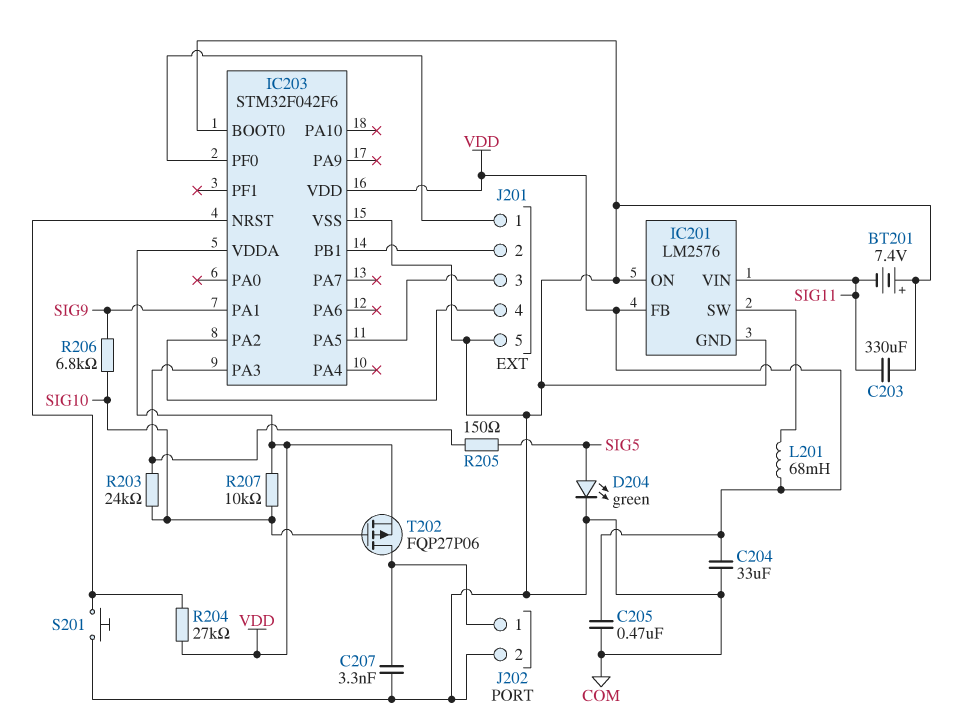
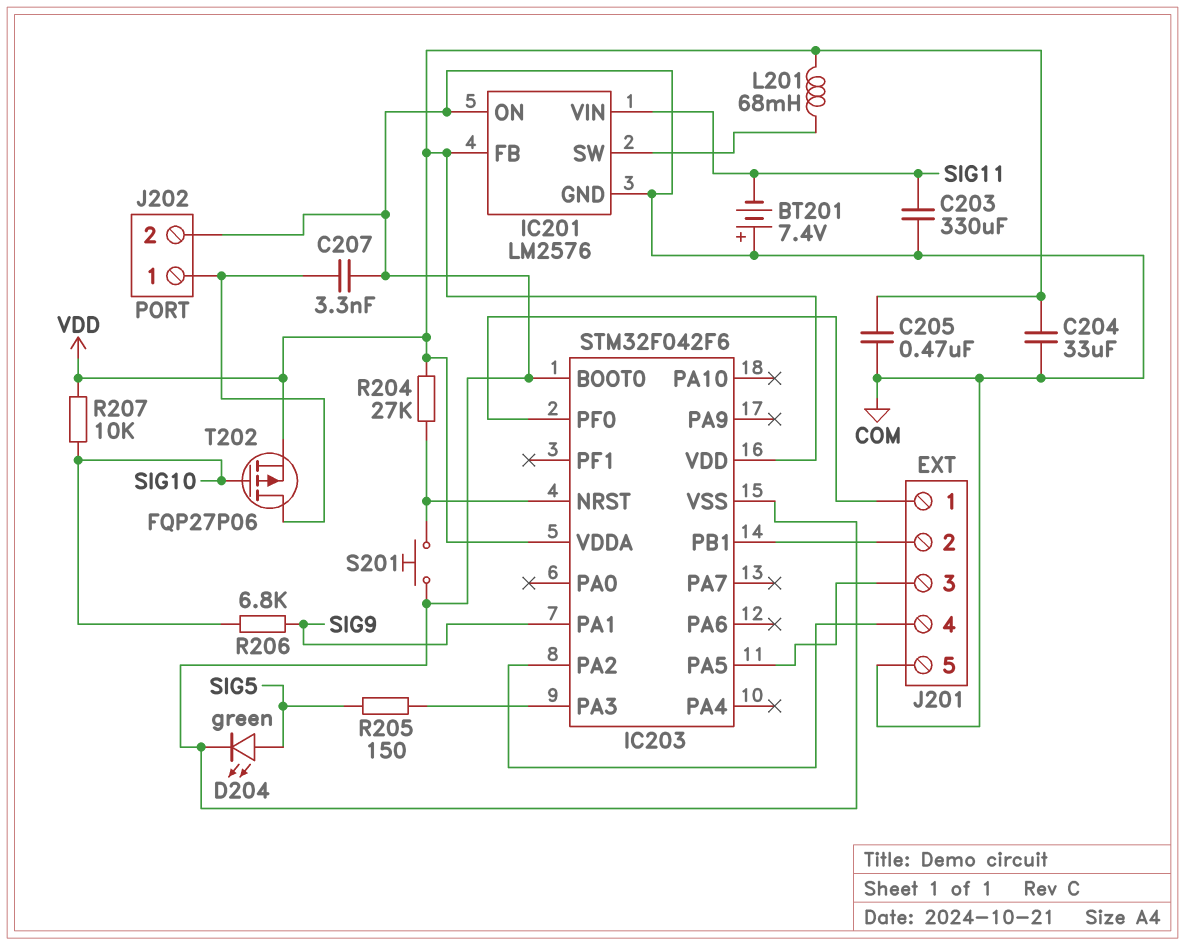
R203: 24k (IC203/PA3, SIG10) -> none

